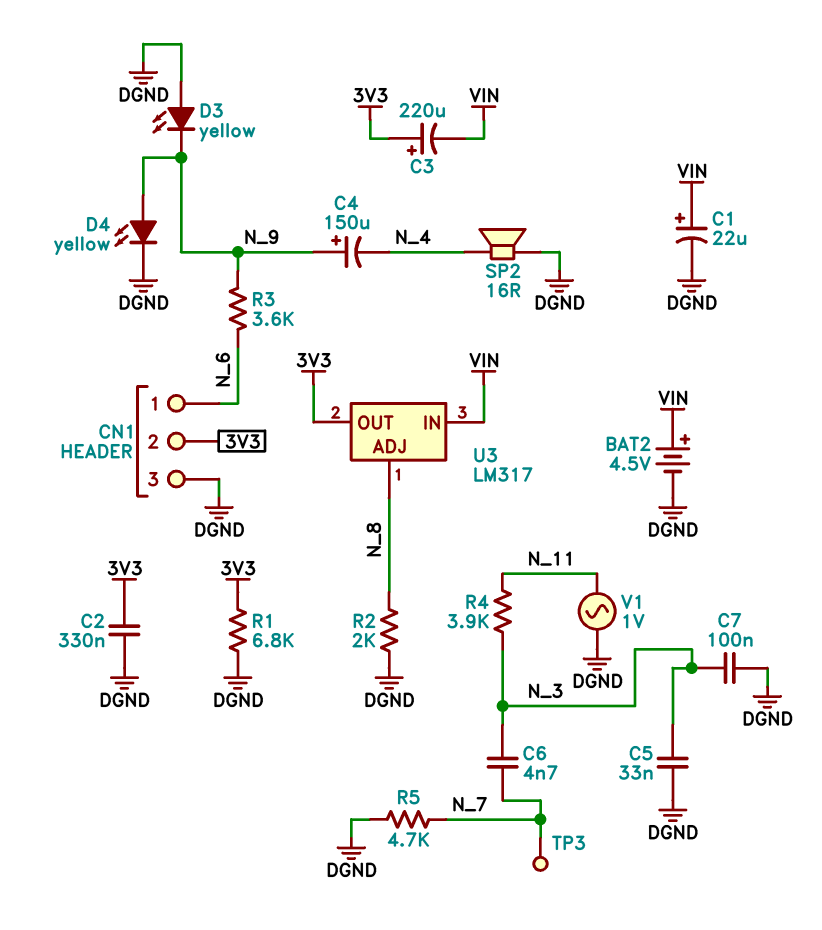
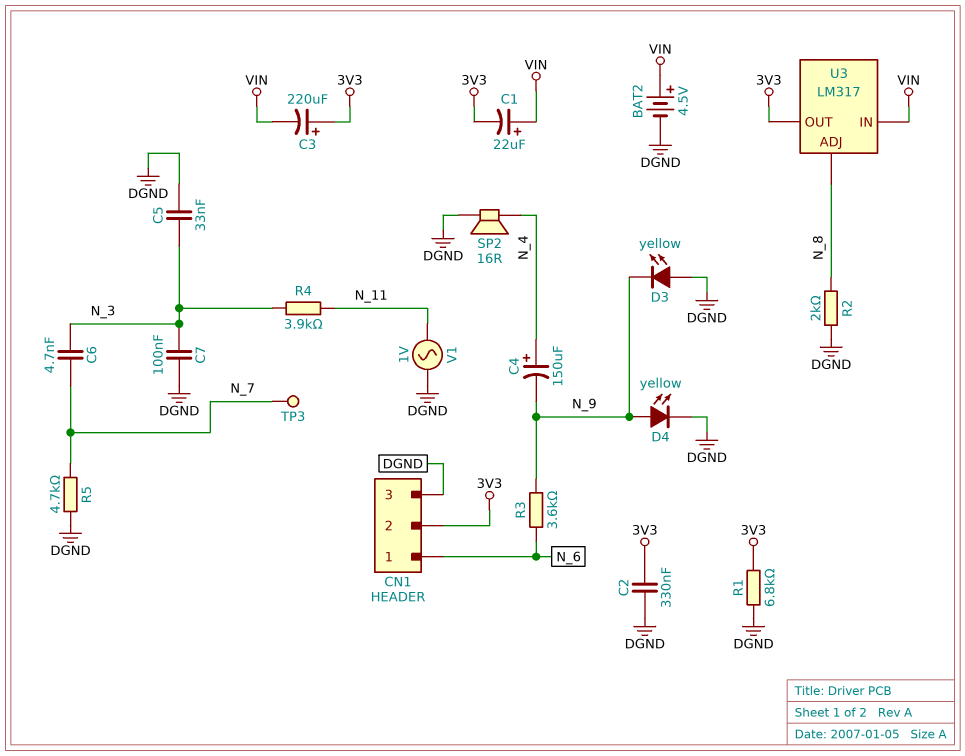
C1: 22uF (plus VIN, minus DGND) -> 22uF (plus VIN, minus 3V3)
C4: 150uF (plus N_9, minus N_4) -> 150uF (plus N_4, minus N_9)

